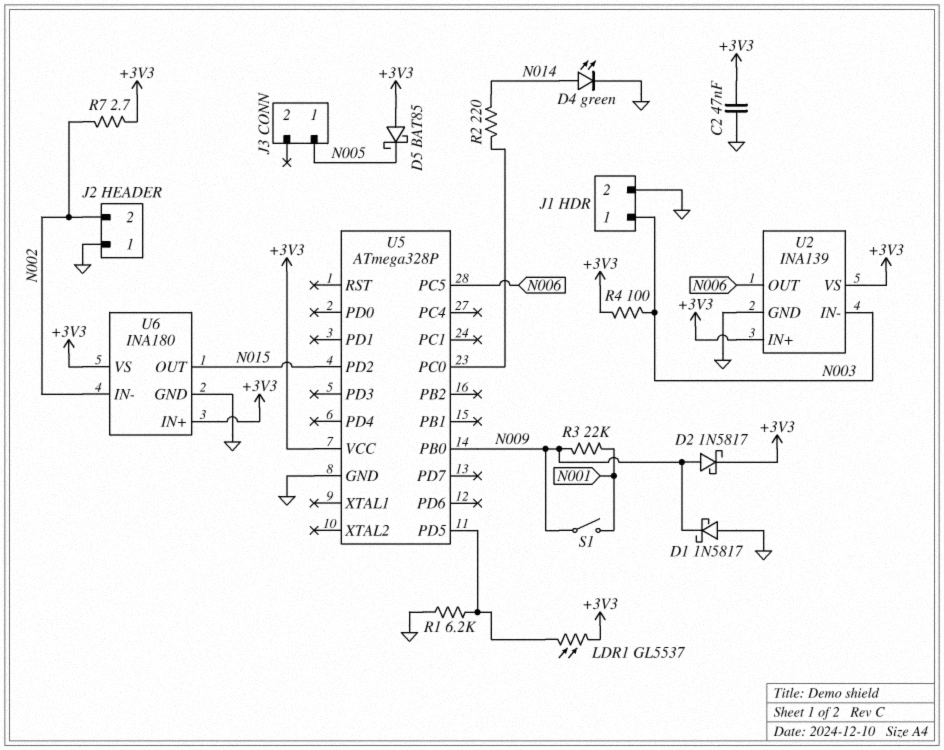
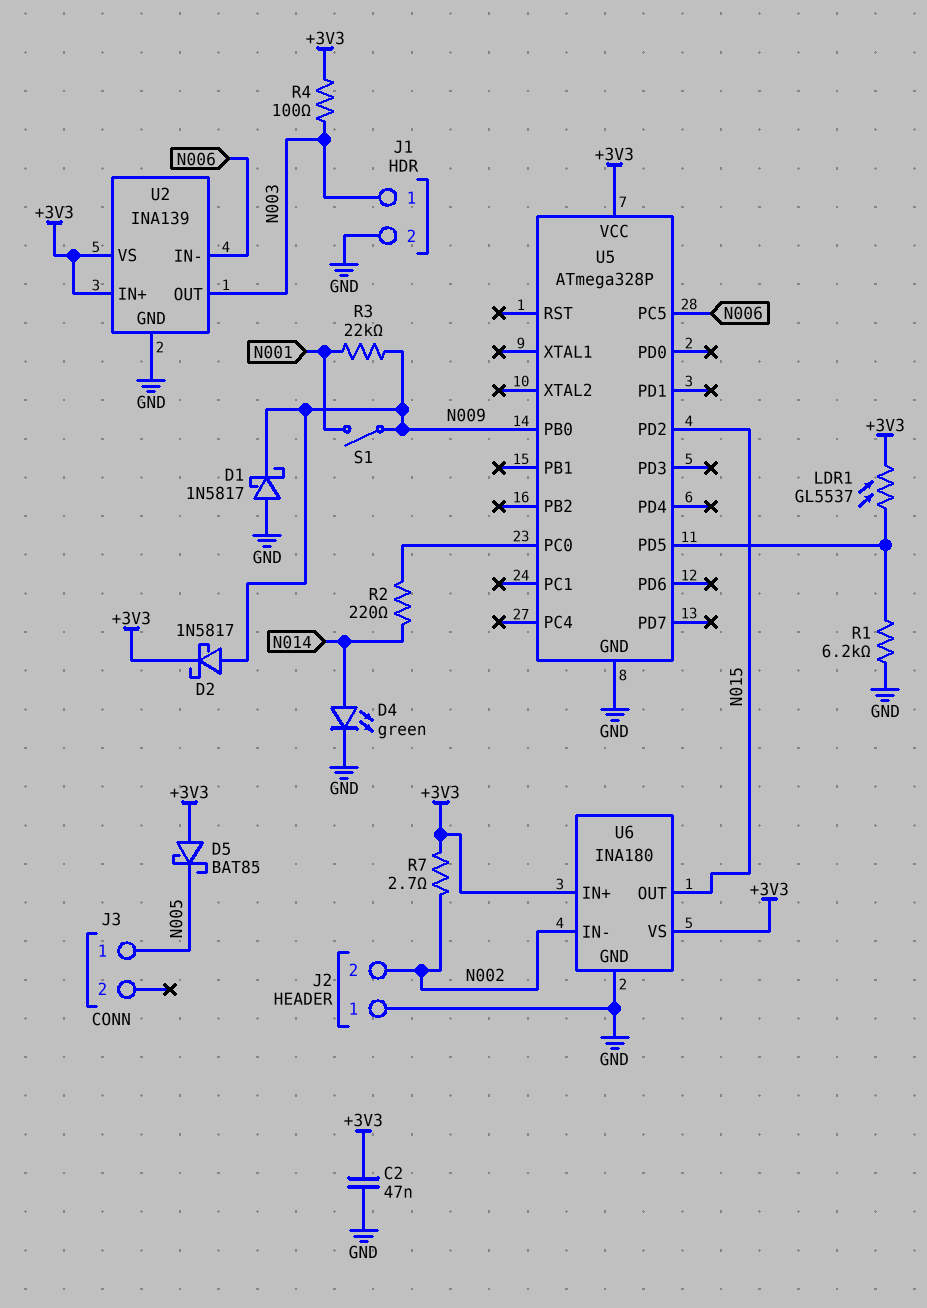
U2 pin IN-: N003 -> N006
U2 pin OUT: N006 -> N003

